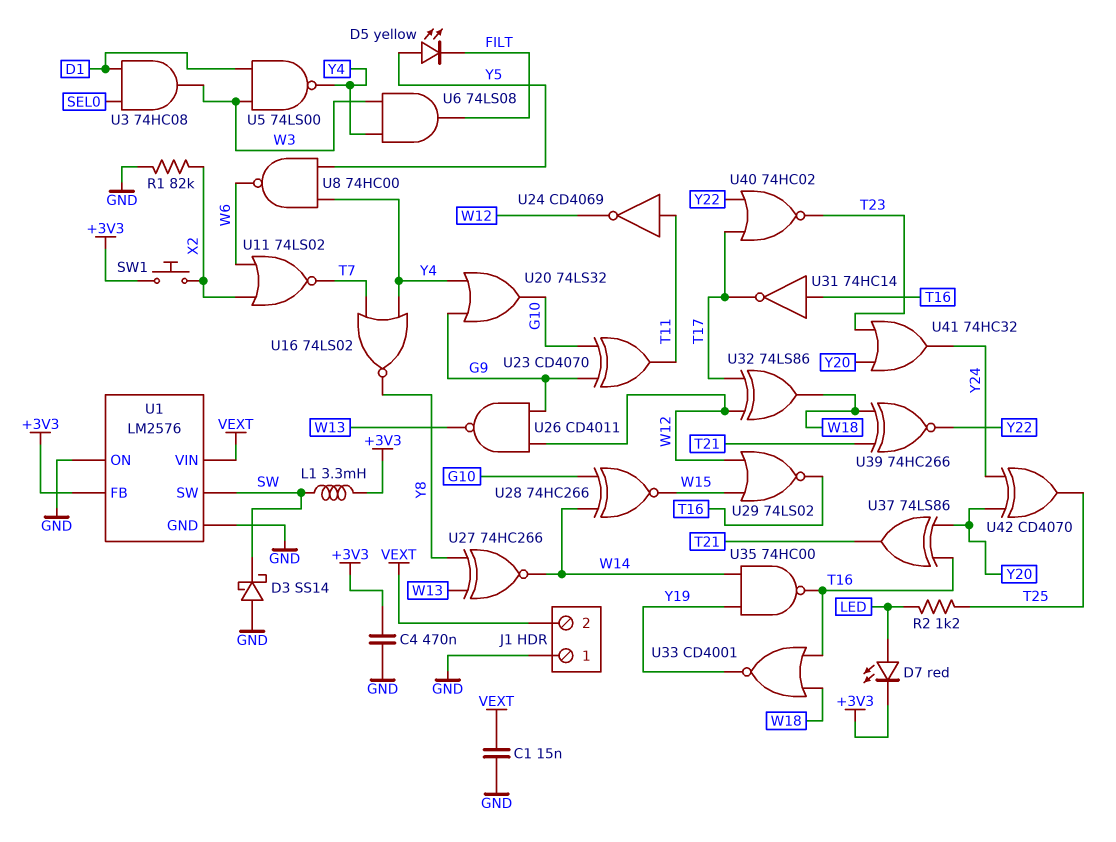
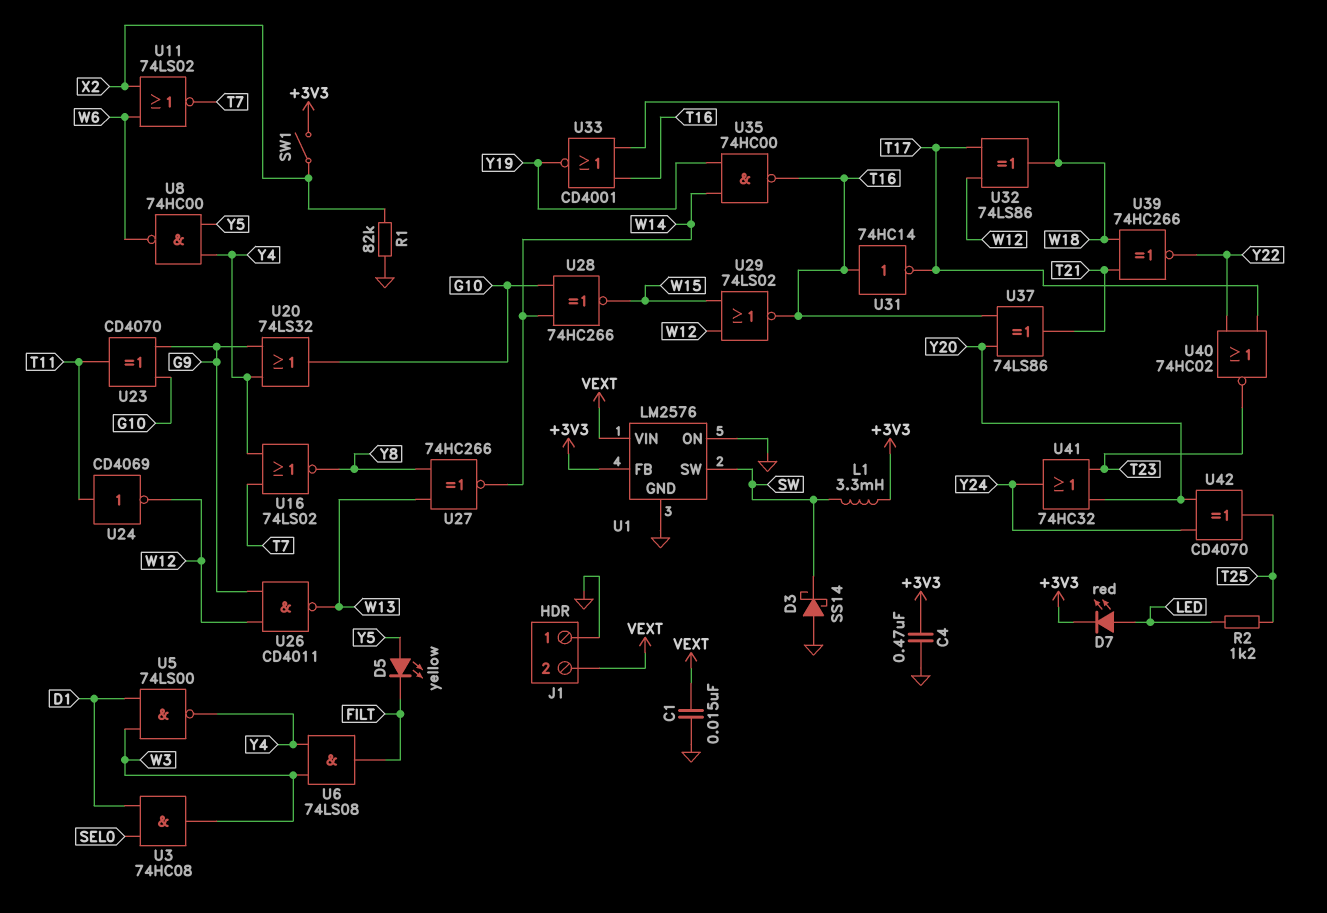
SW1: button (+3V3, X2) -> switch (+3V3, X2)

